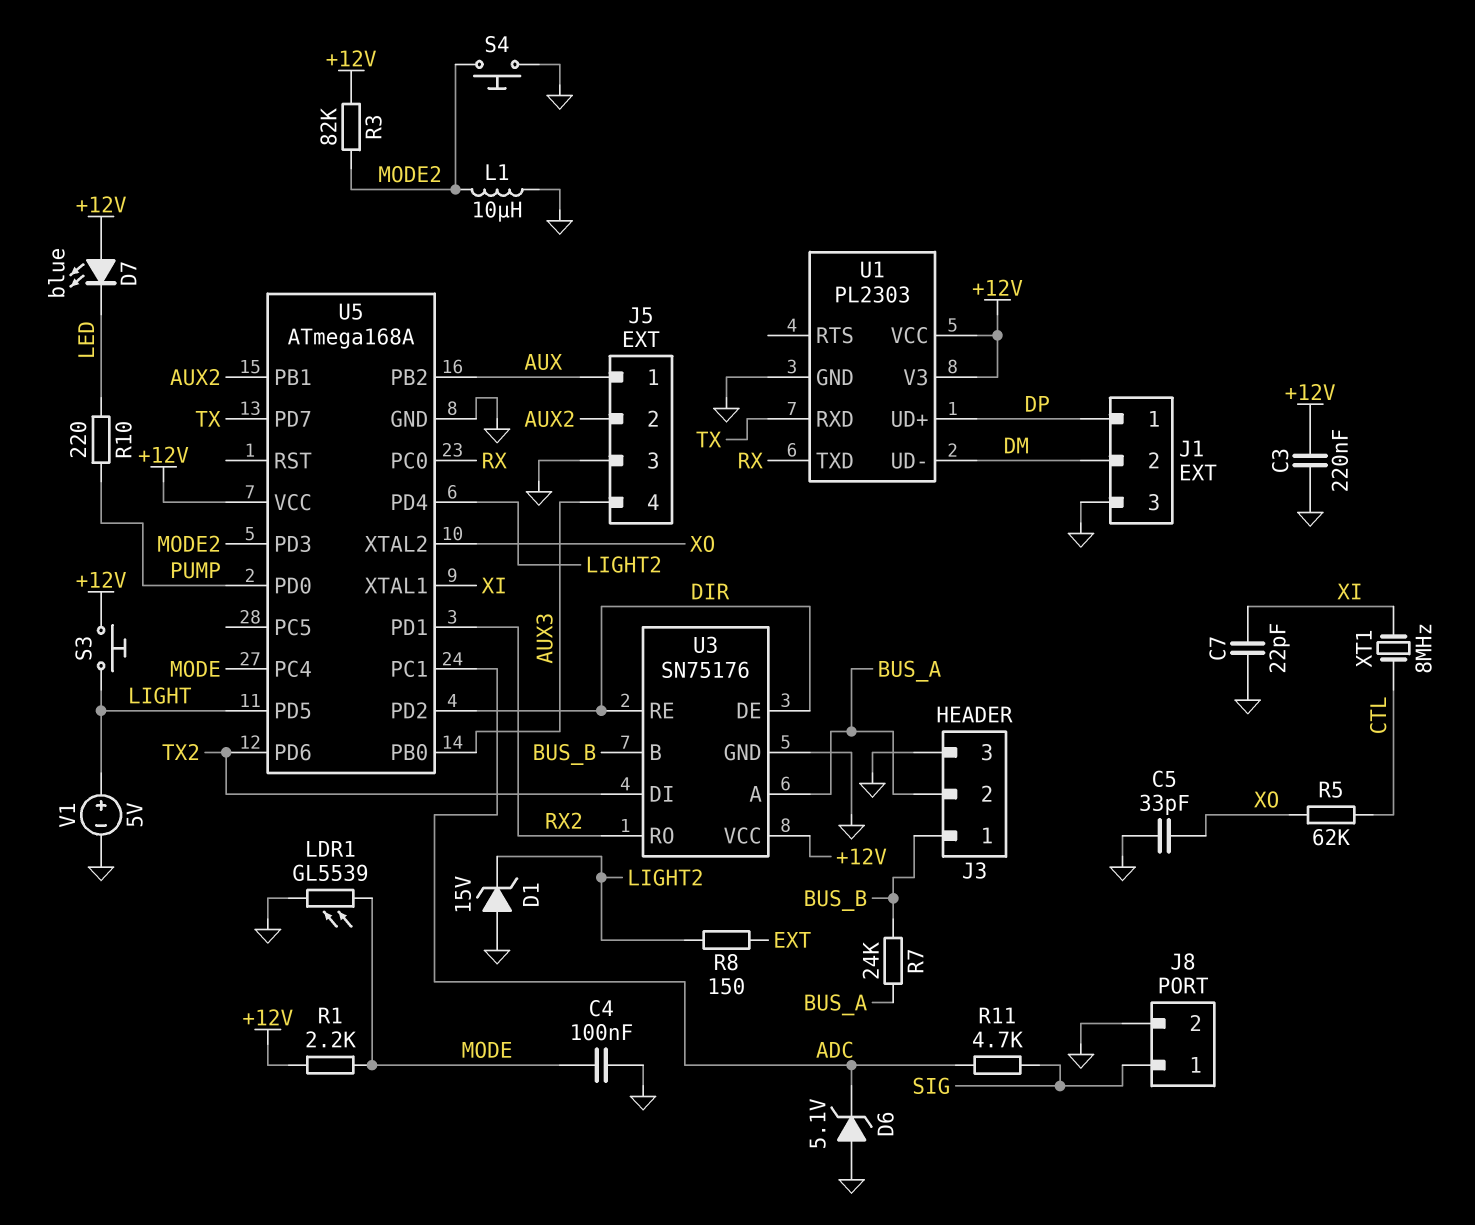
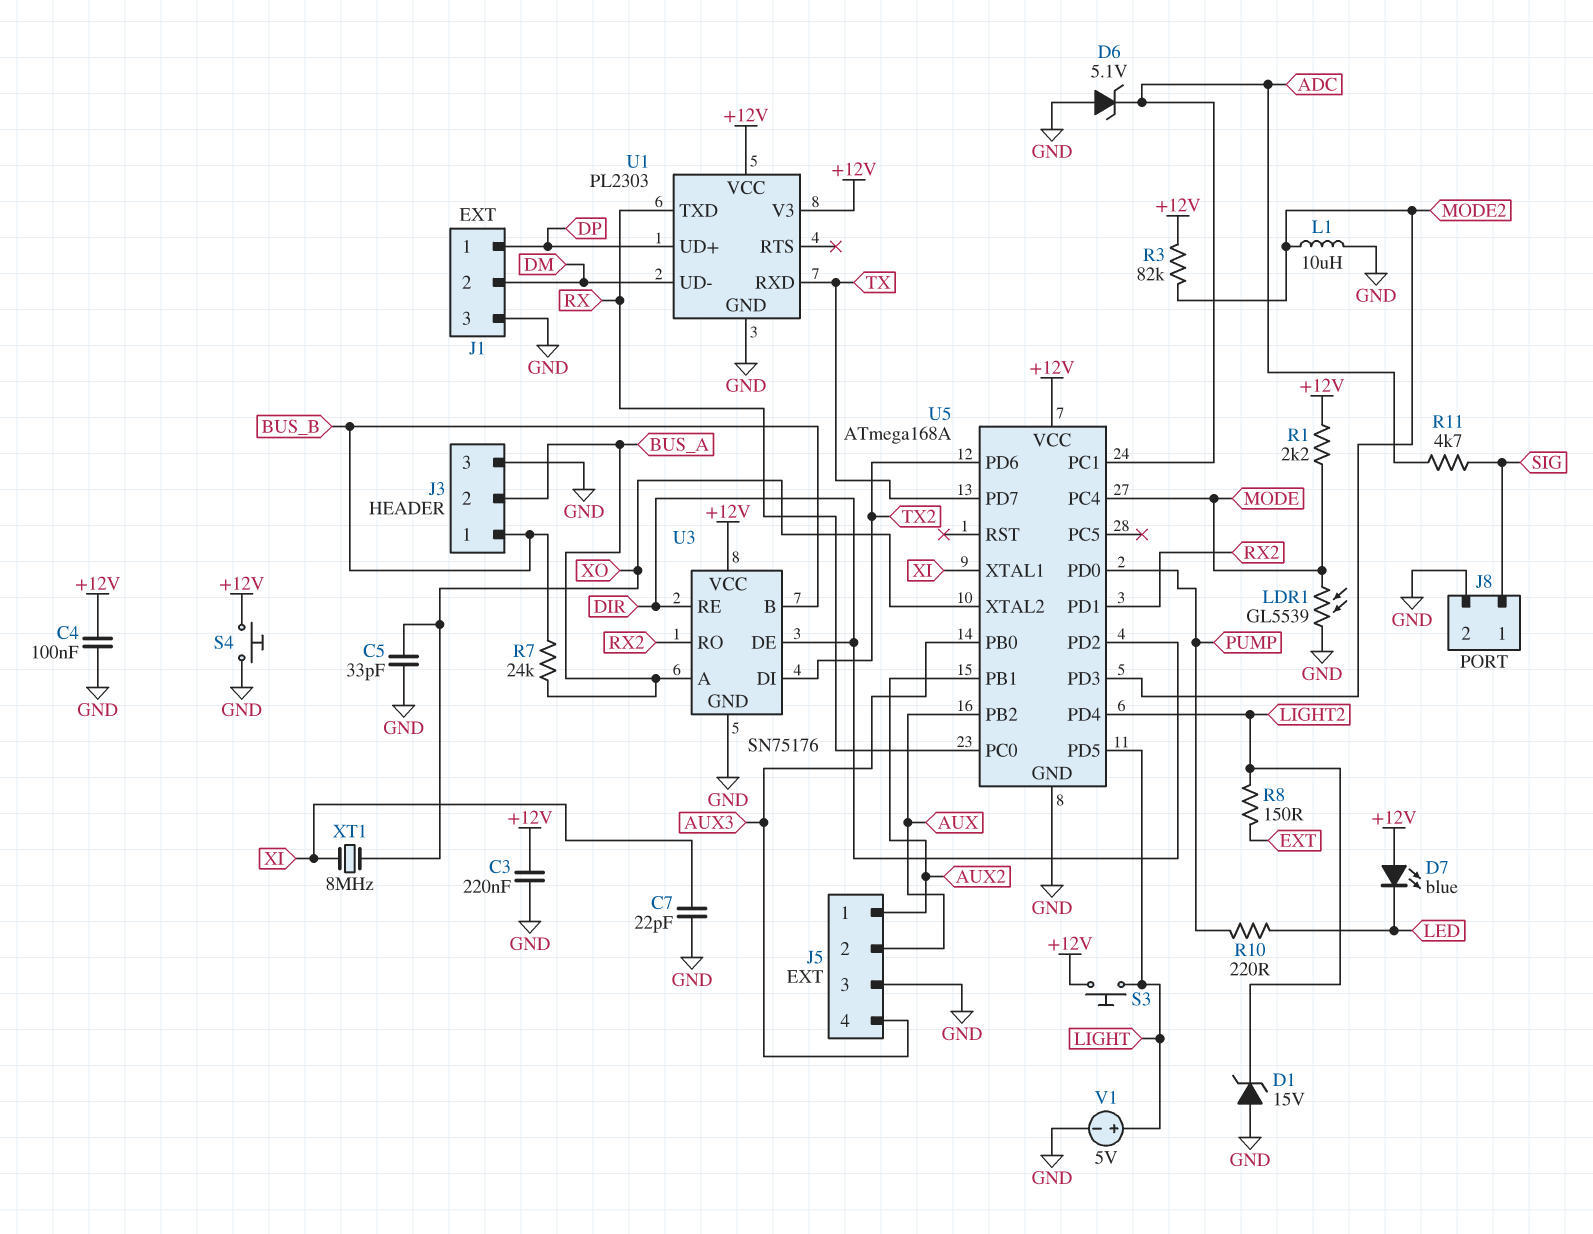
C4: 100nF (GND, MODE) -> 100nF (+12V, GND)
J5 pin 1: AUX -> AUX2
J5 pin 2: AUX2 -> AUX
R5: 62k (CTL, XO) -> none
S4: button (GND, MODE2) -> button (+12V, GND)
XT1: 8MHz (CTL, XI) -> 8MHz (XI, XO)

